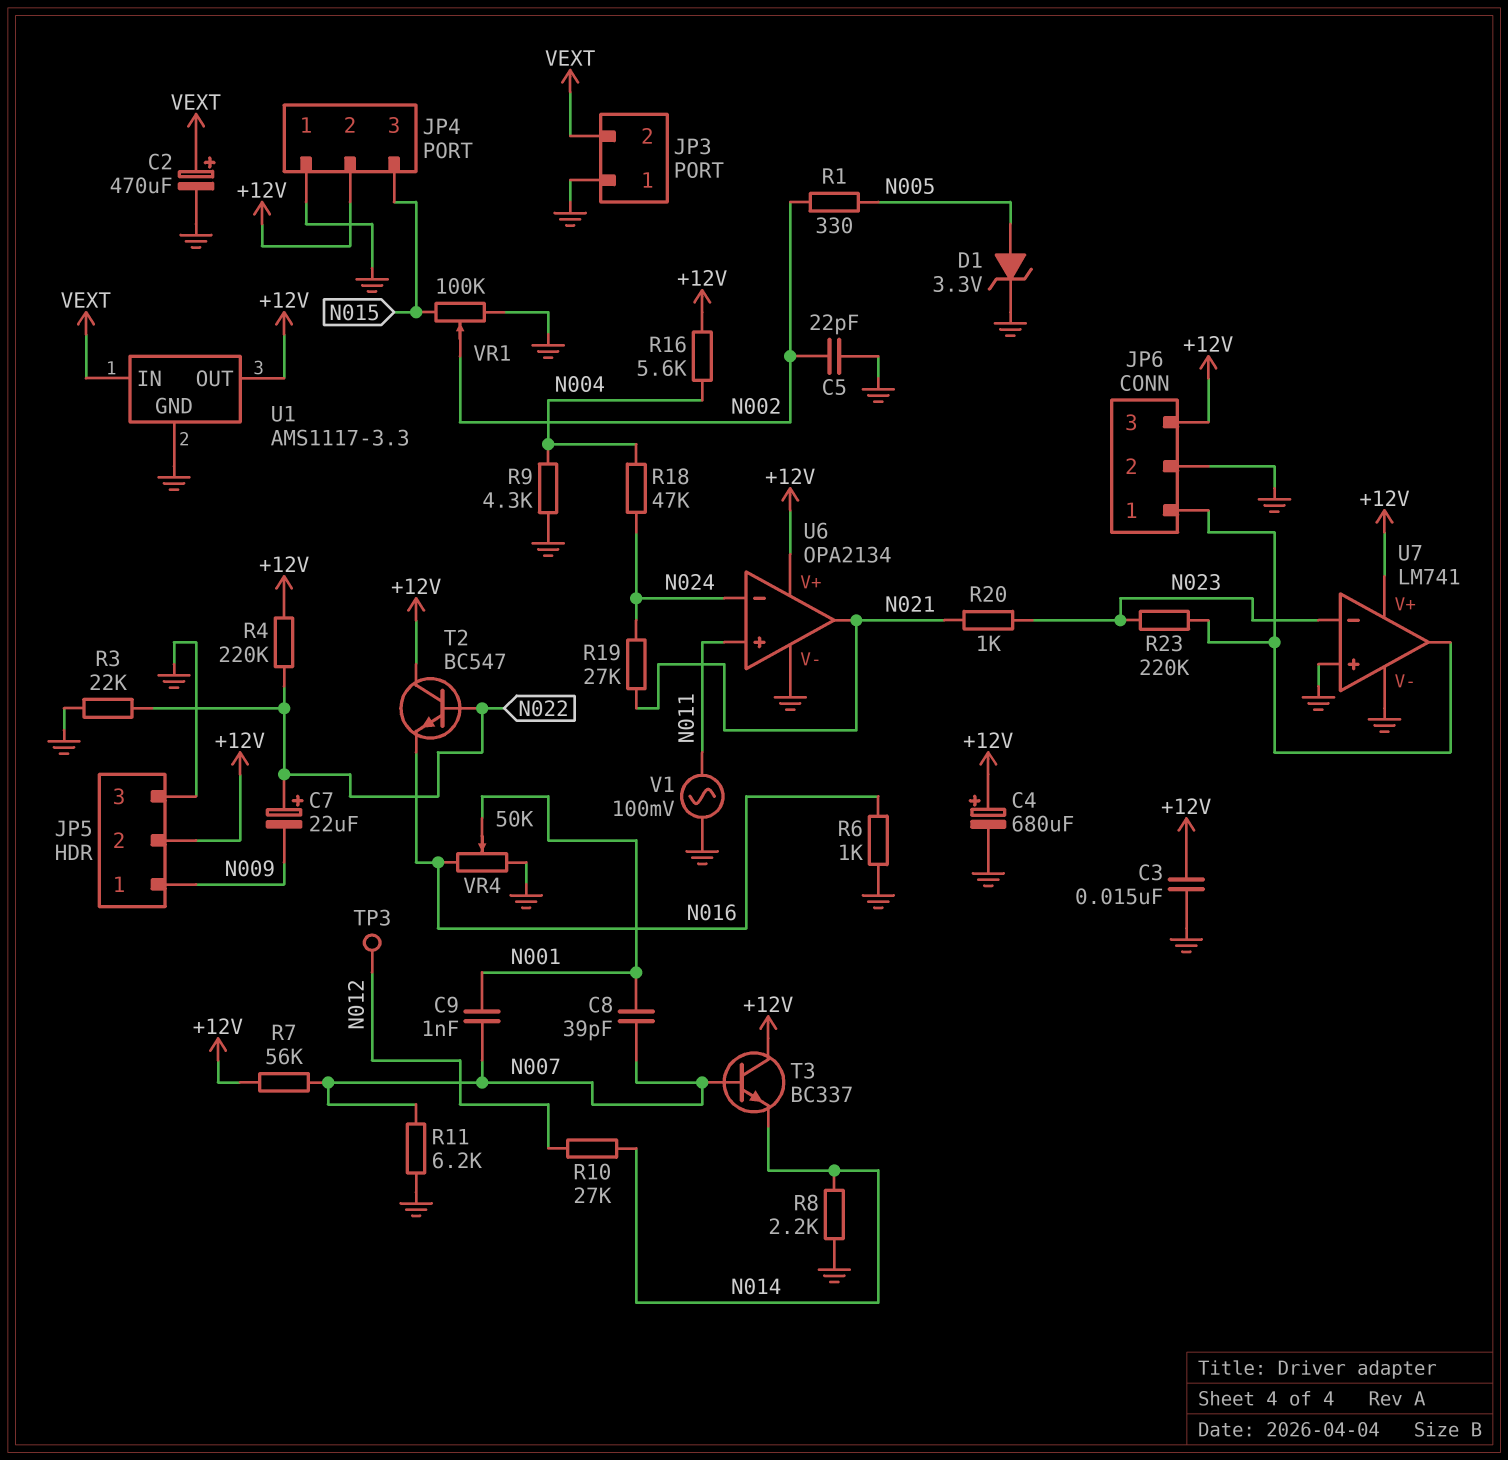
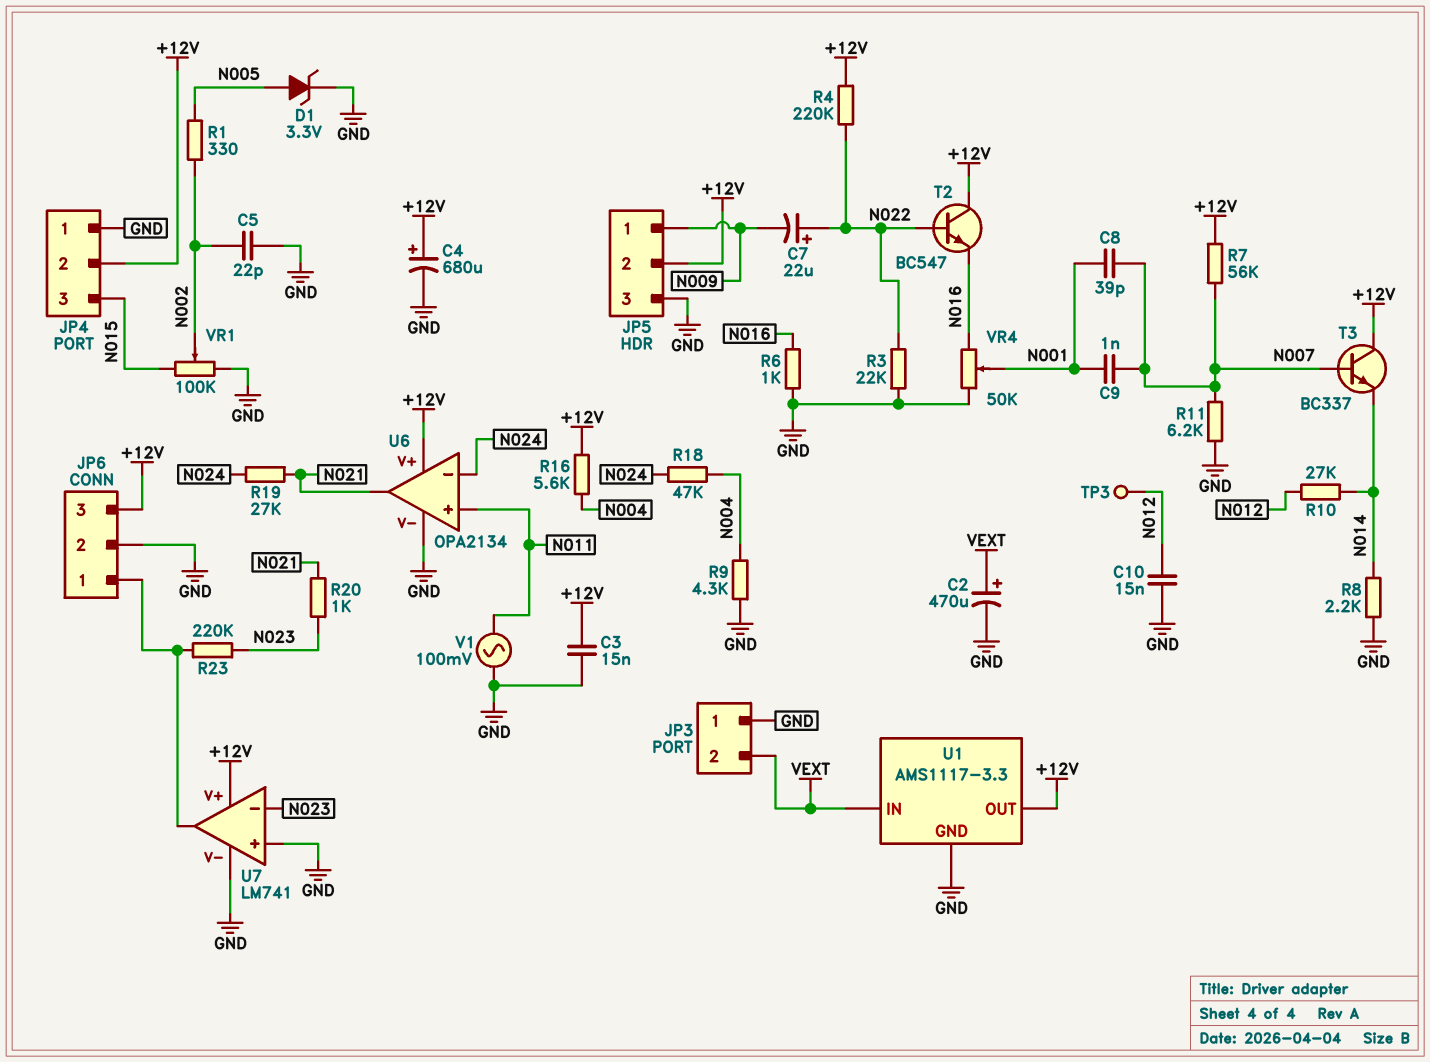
C10: none -> 15nF (GND, N012)

